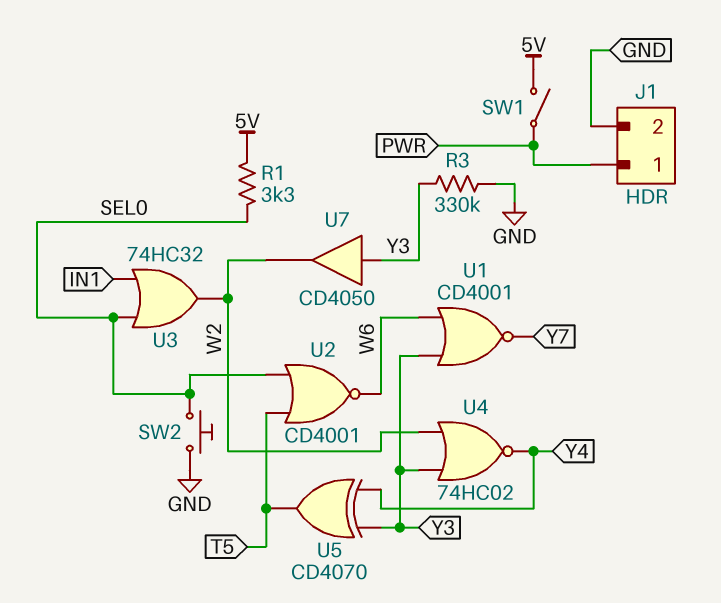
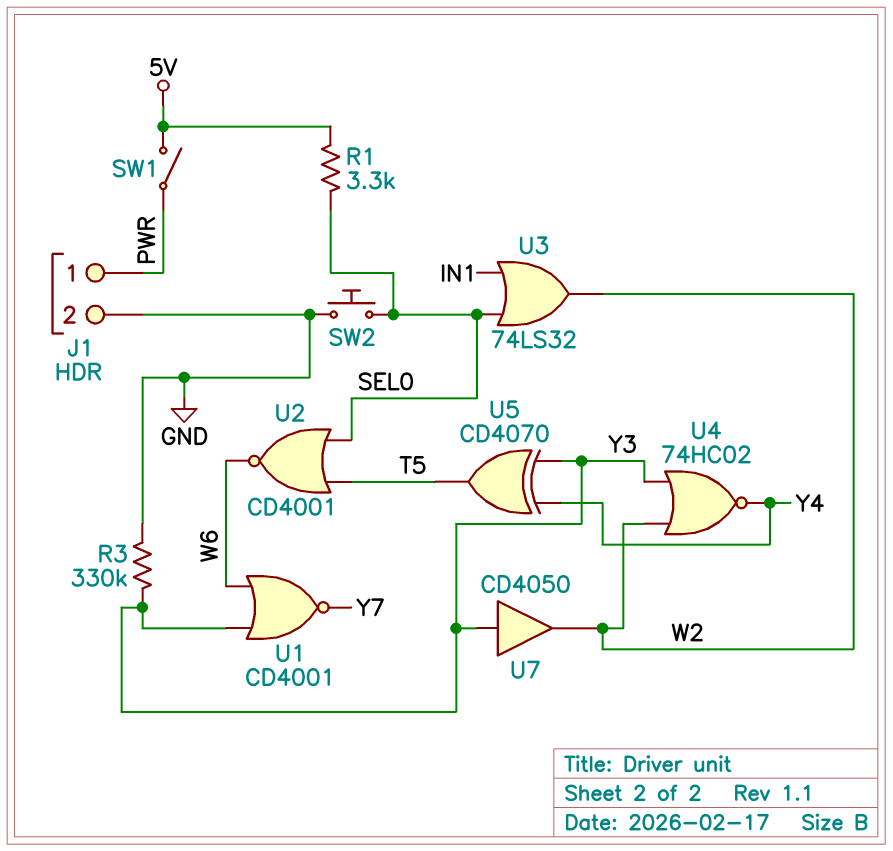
U3: OR 74HC32 (in IN1, in SEL0, out W2) -> OR 74LS32 (in IN1, in SEL0, out W2)

